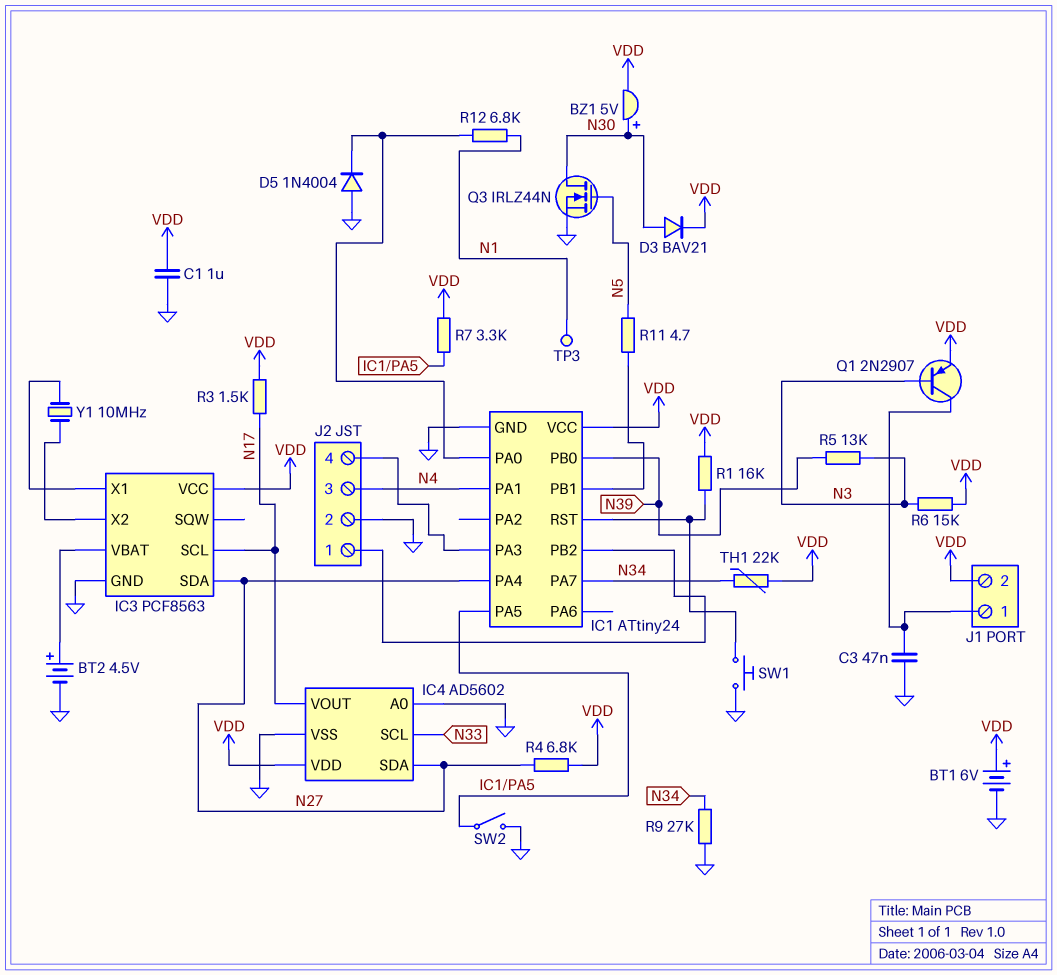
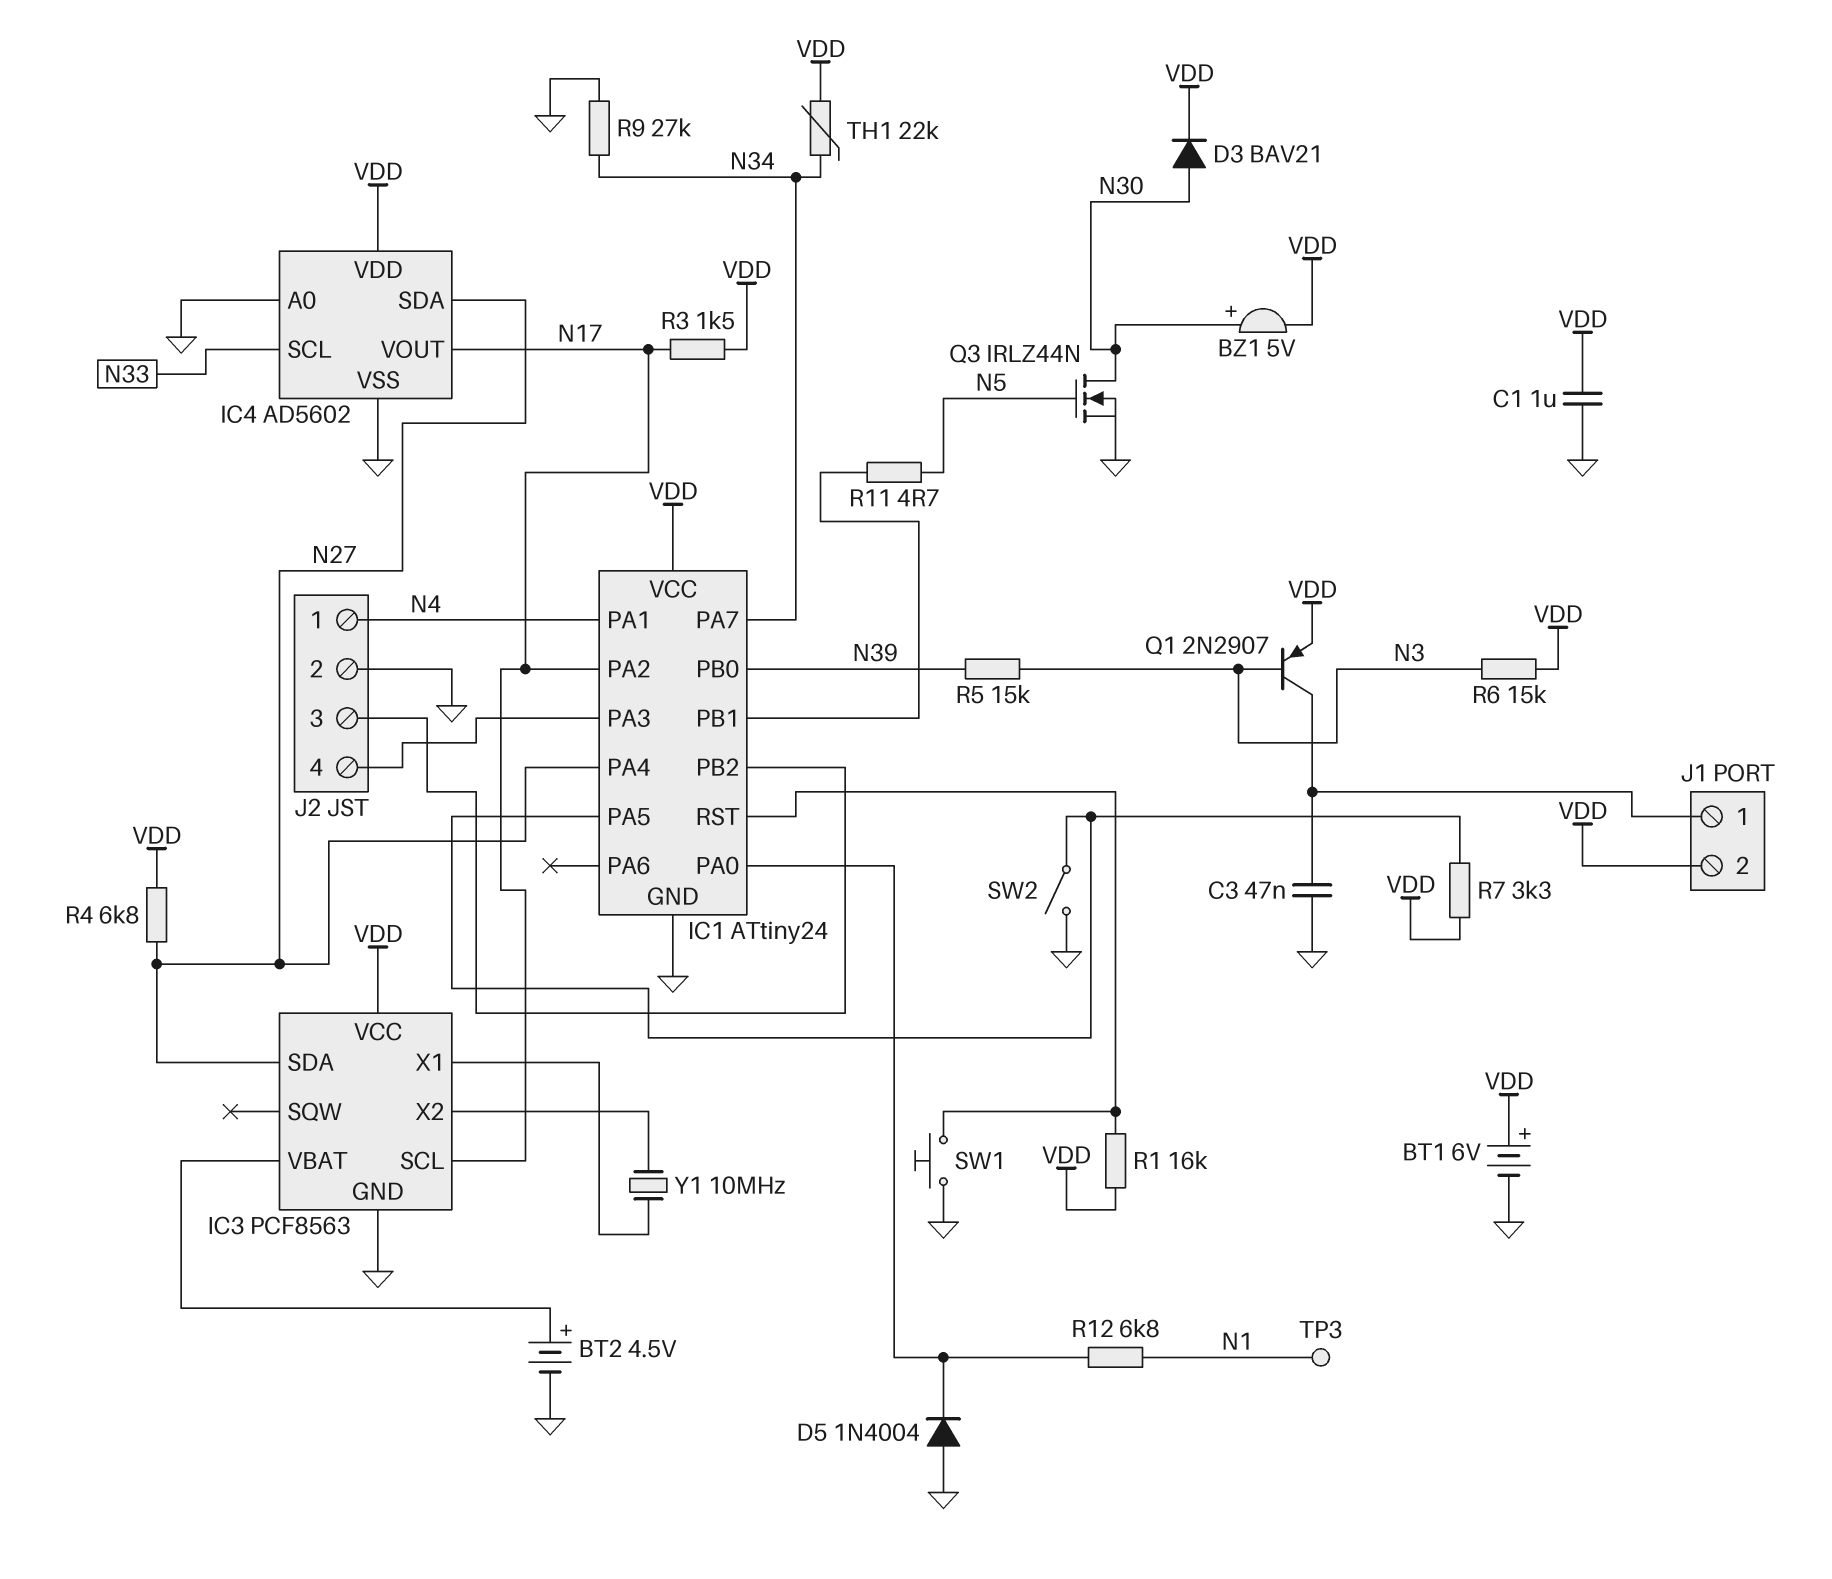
IC1 pin PA2: none -> N17
J2 pin 1: IC1/PB2 -> N4
J2 pin 3: N4 -> IC1/PB2
R5: 13k (N3, N39) -> 15k (N3, N39)

